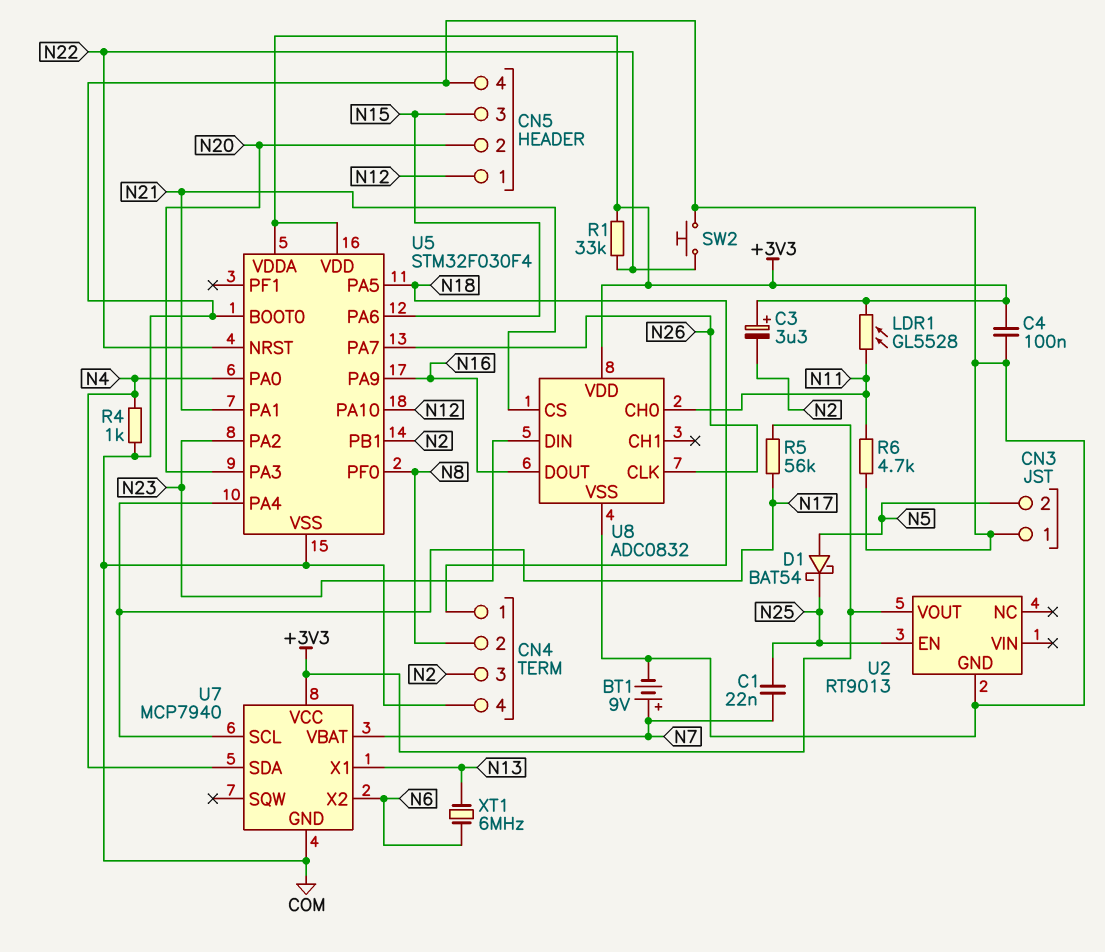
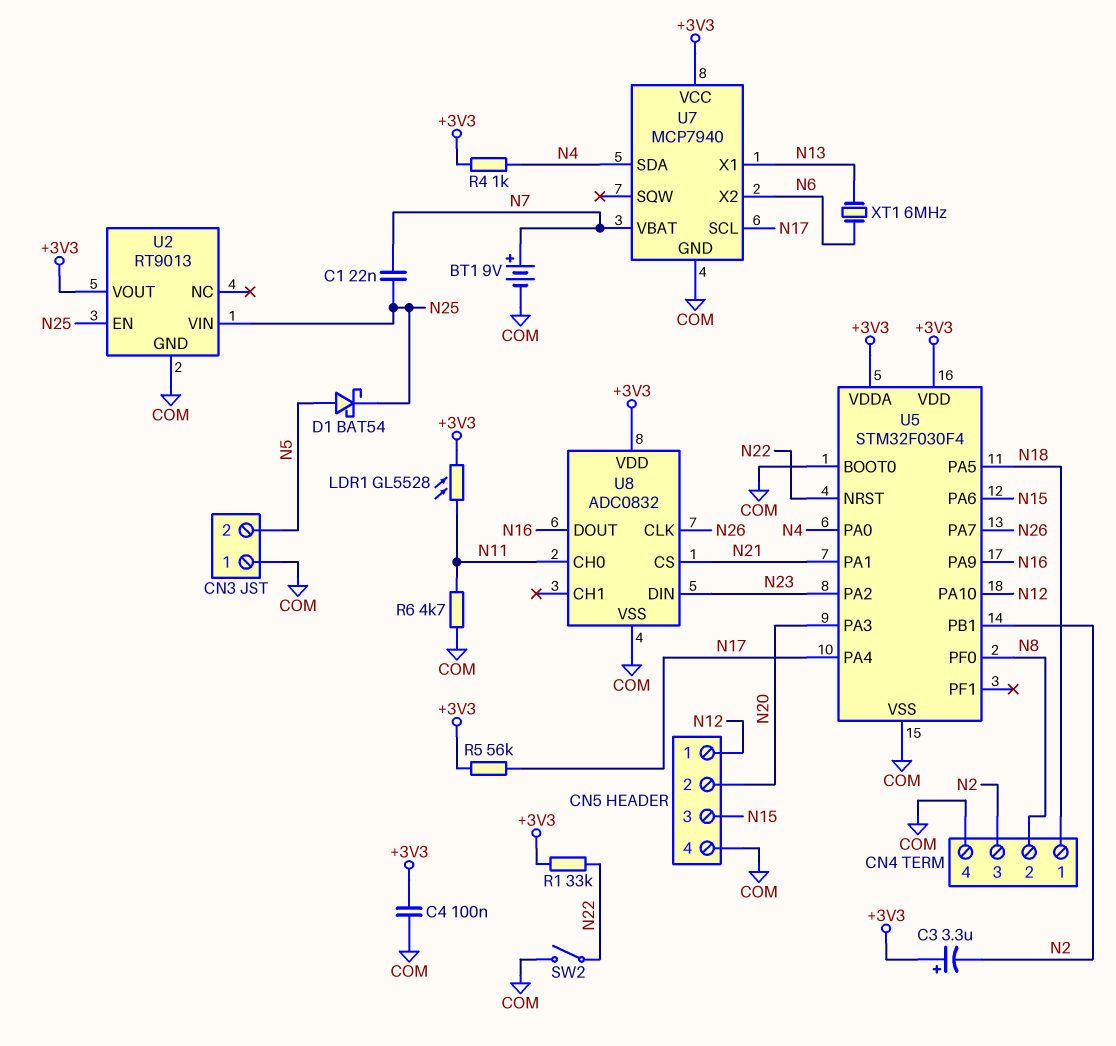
R4: 1k (COM, N4) -> 1k (+3V3, N4)
SW2: button (COM, N22) -> switch (COM, N22)
U2 pin VIN: none -> N25

